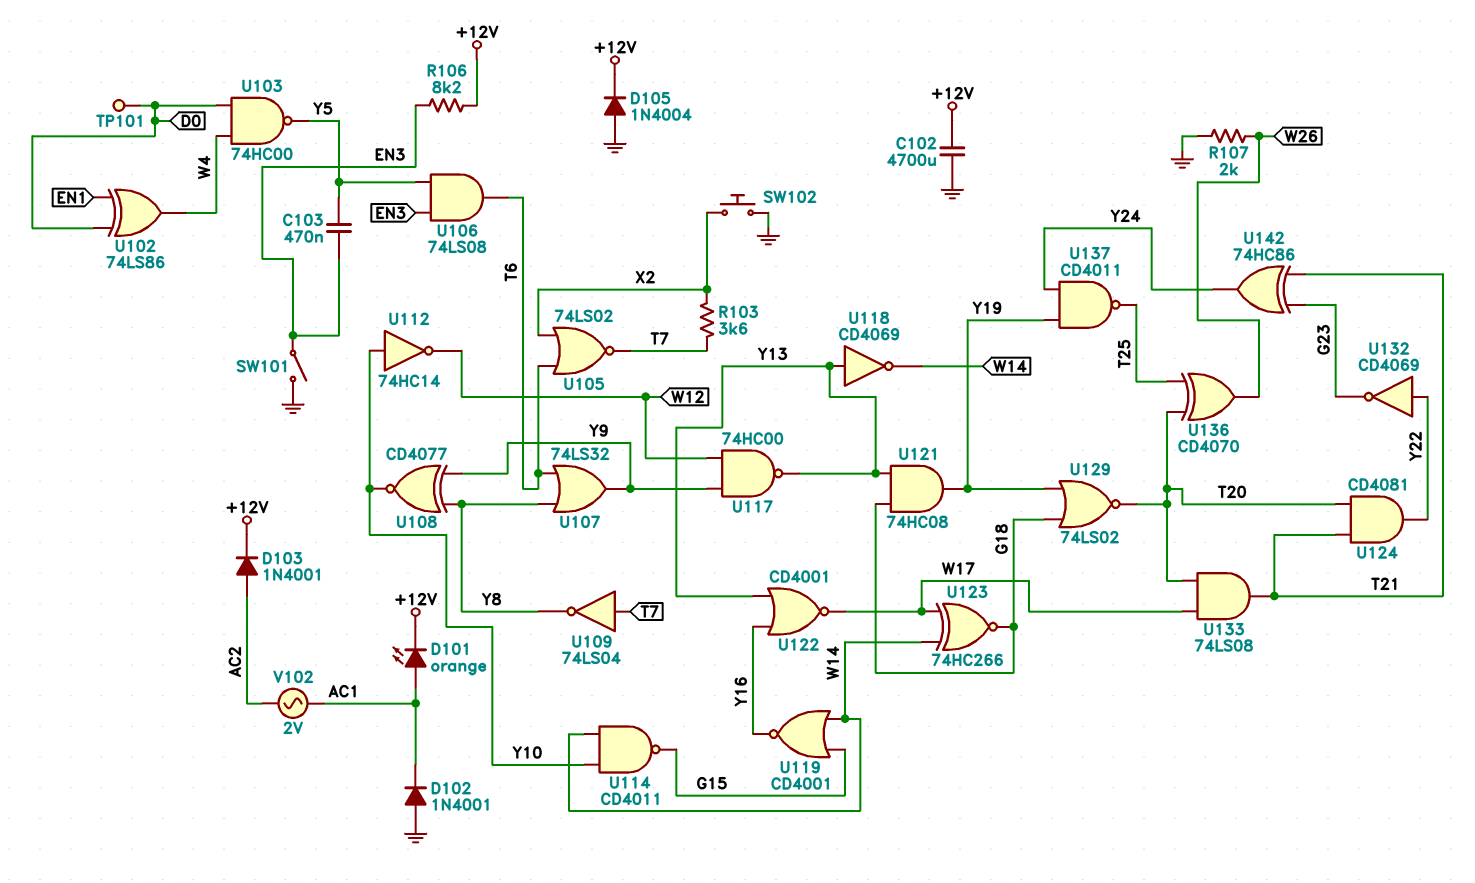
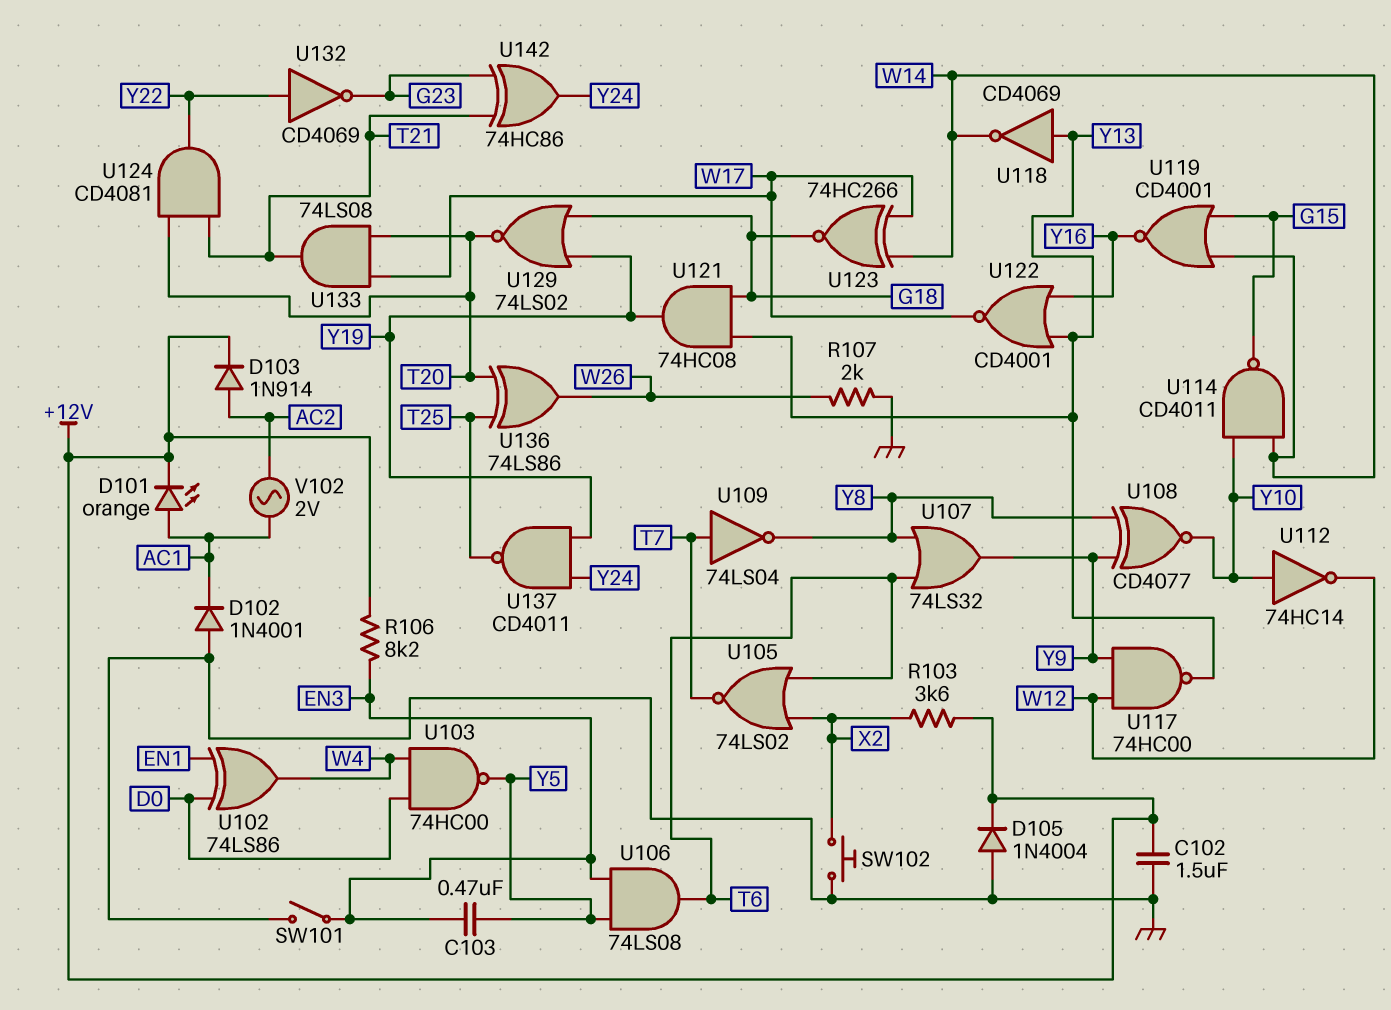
C102: 4700uF (+12V, GND) -> 1.5uF (+12V, GND)
D103: diode 1N4001 (A AC2, K +12V) -> diode 1N914 (A AC2, K +12V)
R103: 3.6k (T7, X2) -> 3.6k (+12V, X2)
TP101: test point (D0) -> none
U136: XOR CD4070 (in T20, in T25, out W26) -> XOR 74LS86 (in T20, in T25, out W26)

